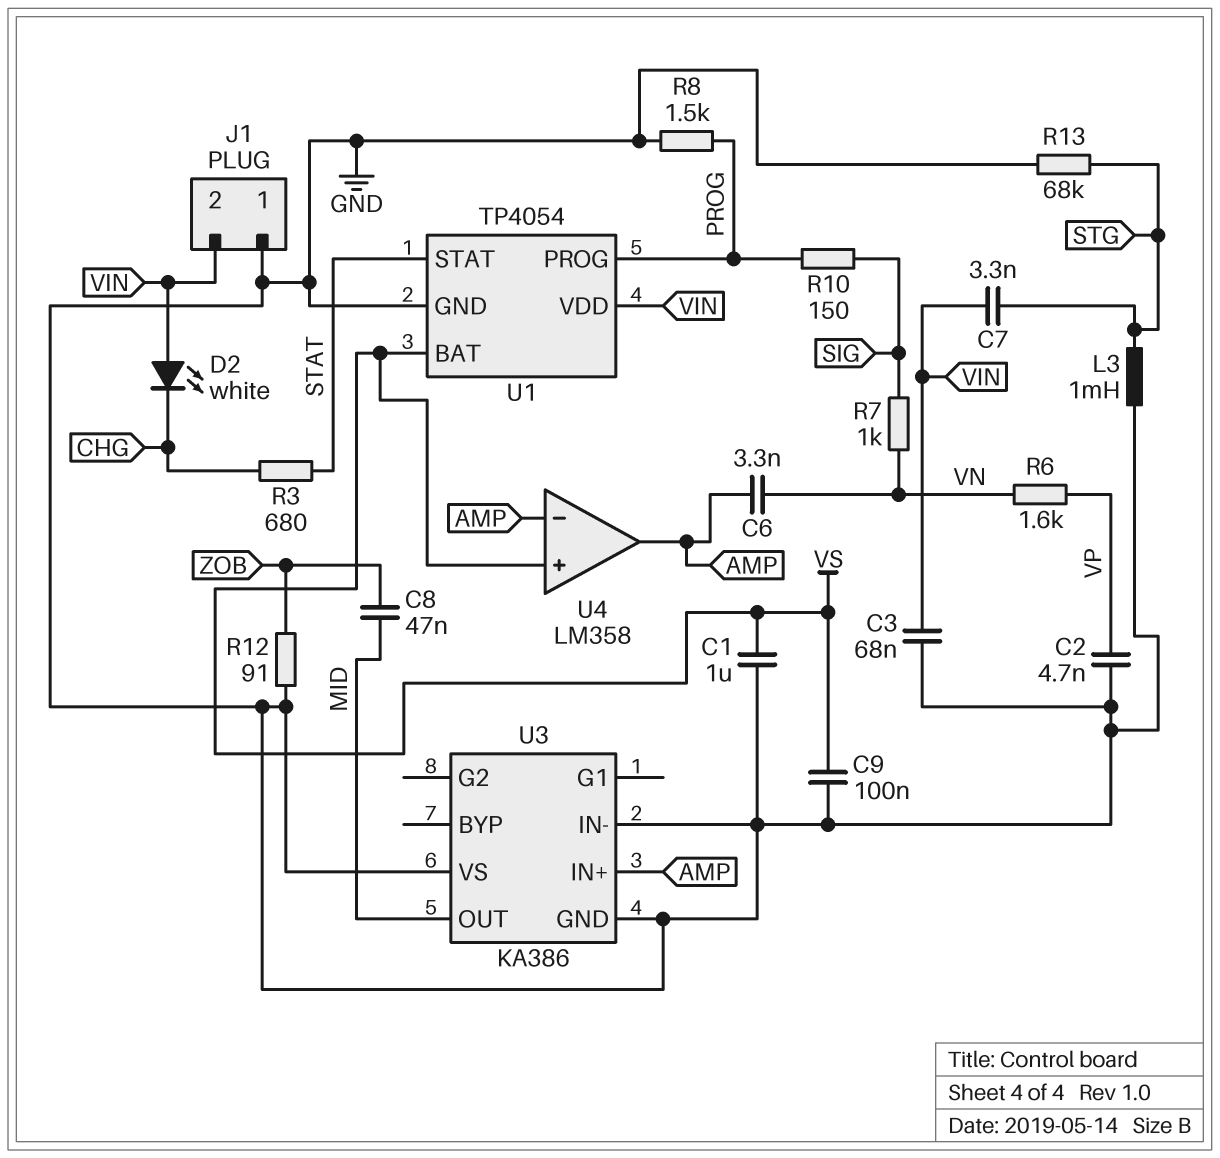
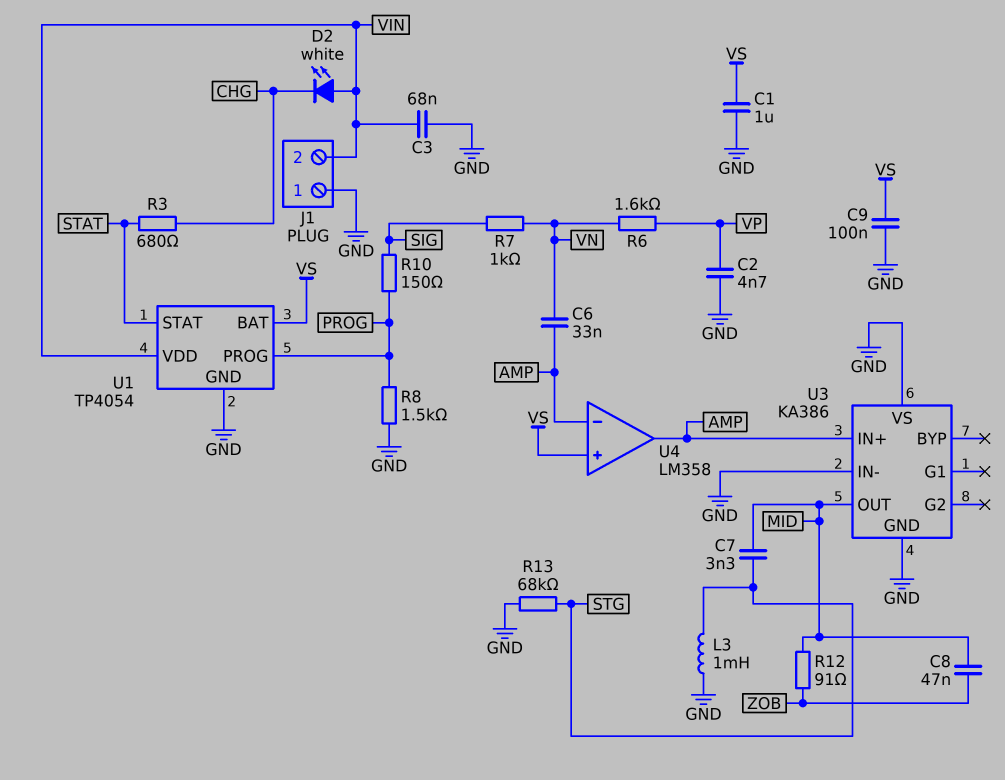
C6: 3.3nF (AMP, VN) -> 33nF (AMP, VN)
C7: 3.3nF (STG, VIN) -> 3.3nF (MID, STG)
R12: 91 (GND, ZOB) -> 91 (MID, ZOB)

